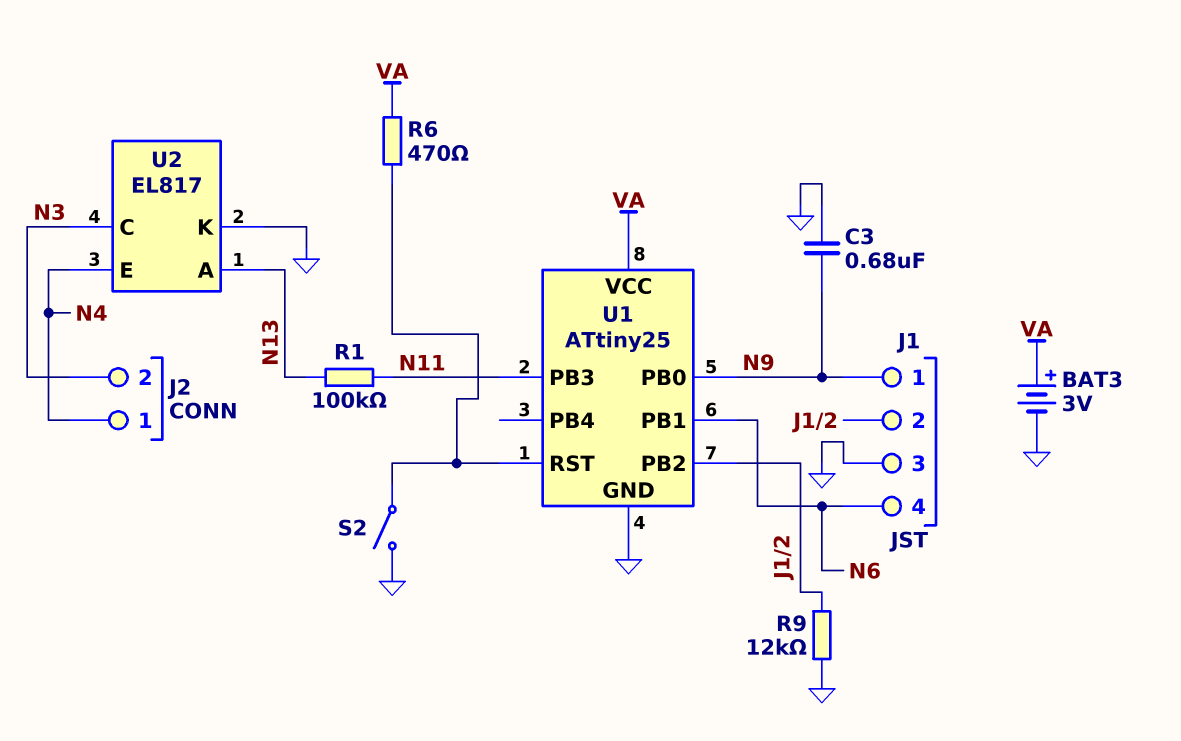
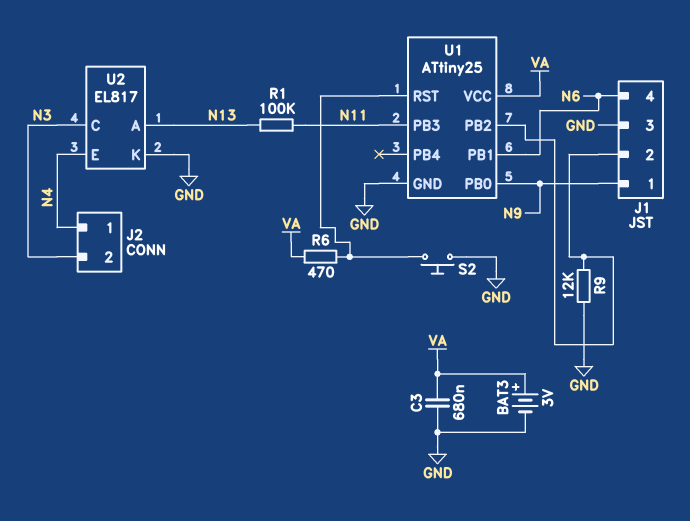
C3: 680nF (GND, N9) -> 680nF (GND, VA)
S2: switch (GND, U1/RST) -> button (GND, U1/RST)

